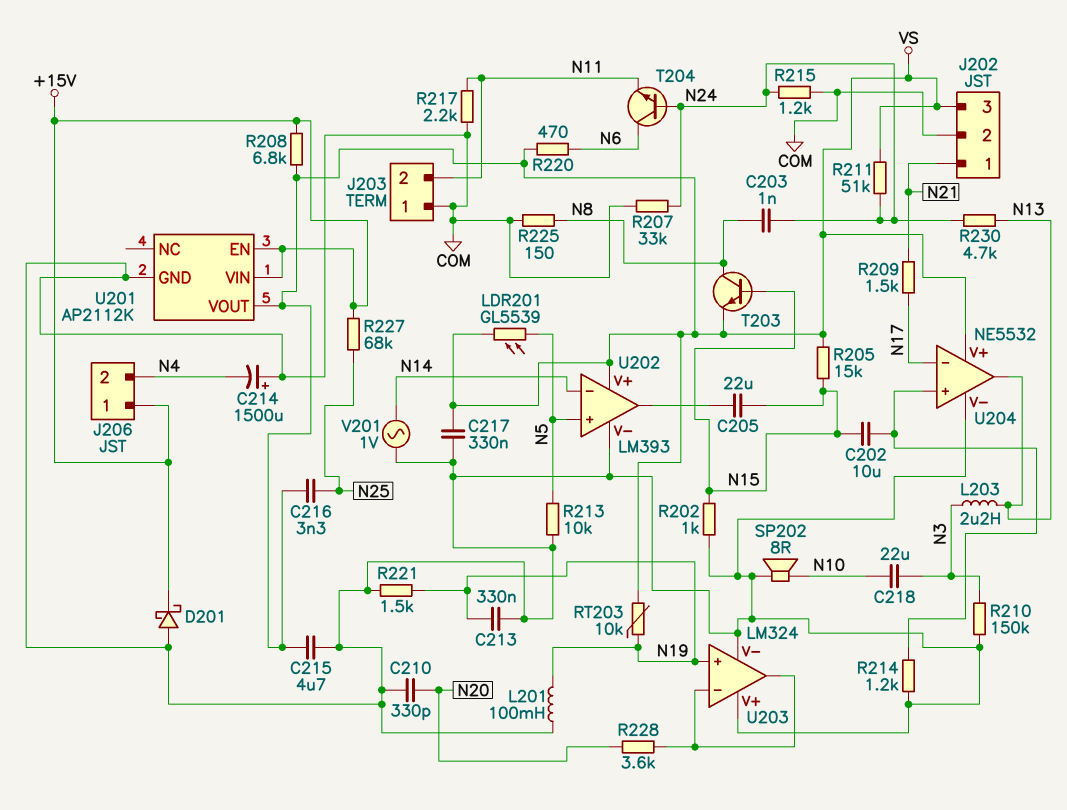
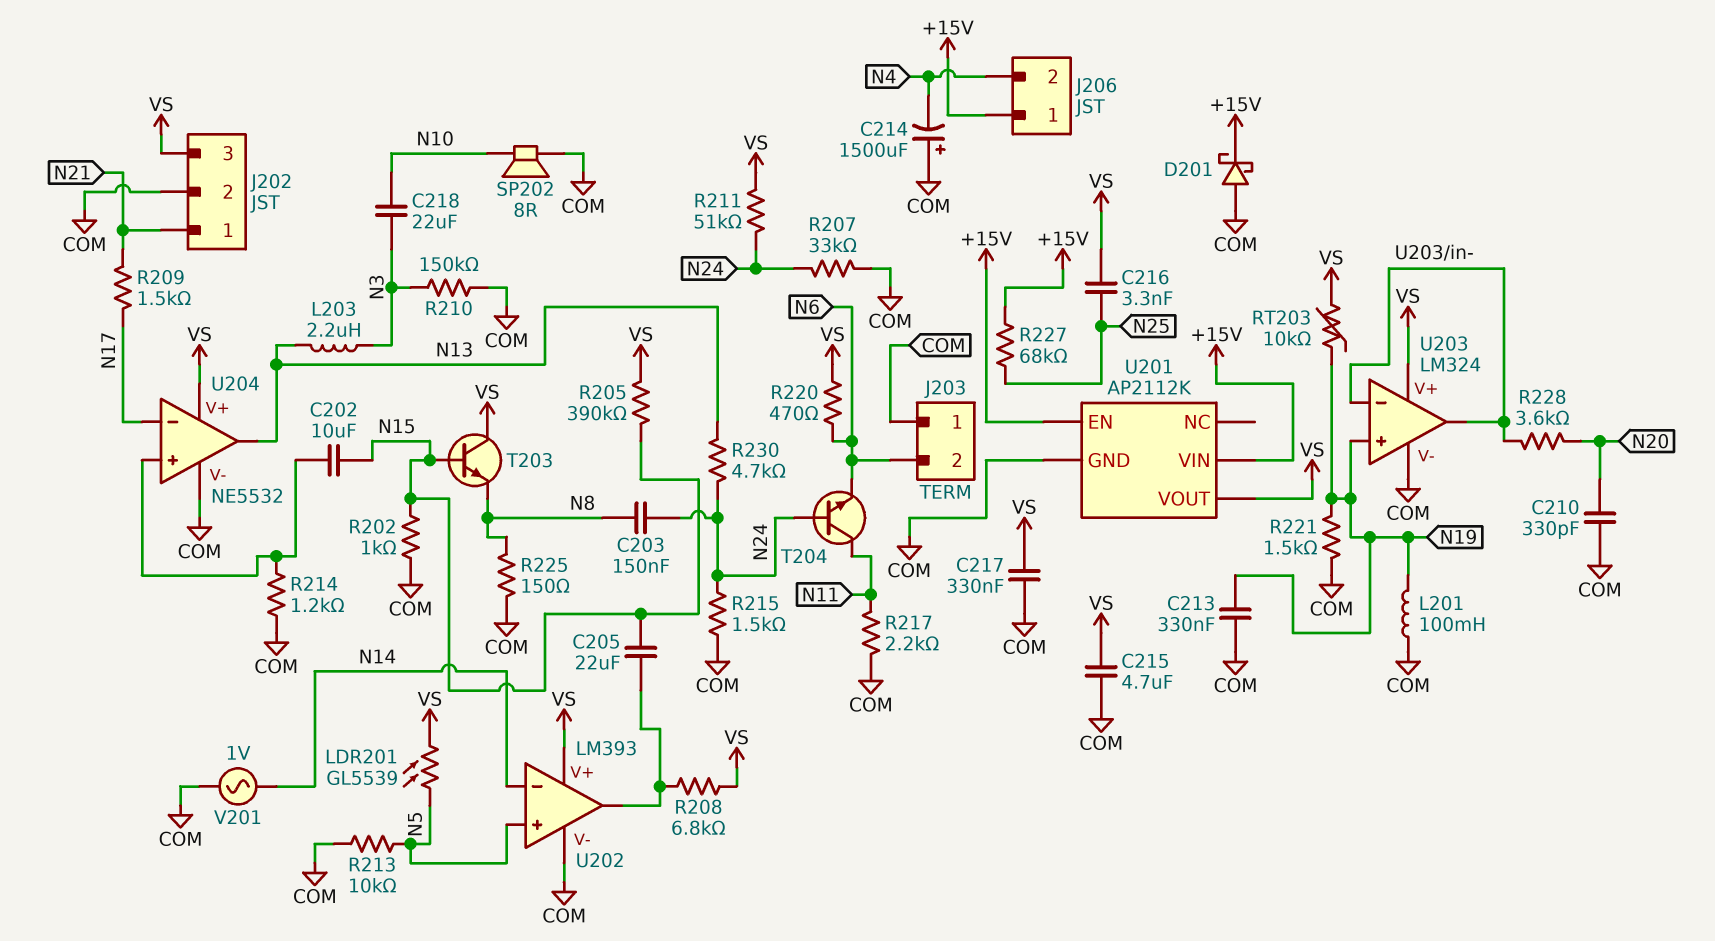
C203: 1nF (N8, N24) -> 150nF (N8, N24)
J203 pin 2: N11 -> N6
R205: 15k (N15, VS) -> 390k (N15, VS)
R208: 6.8k (+15V, VS) -> 6.8k (U202/out, VS)
R215: 1.2k (COM, N24) -> 1.5k (COM, N24)
T203: NPN (B N15, C N8, E VS) -> NPN (B N15, C VS, E N8)
T204: NPN (B N24, C N6, E N11) -> NPN (B N24, C N11, E N6)
U203 pin V+: COM -> VS

